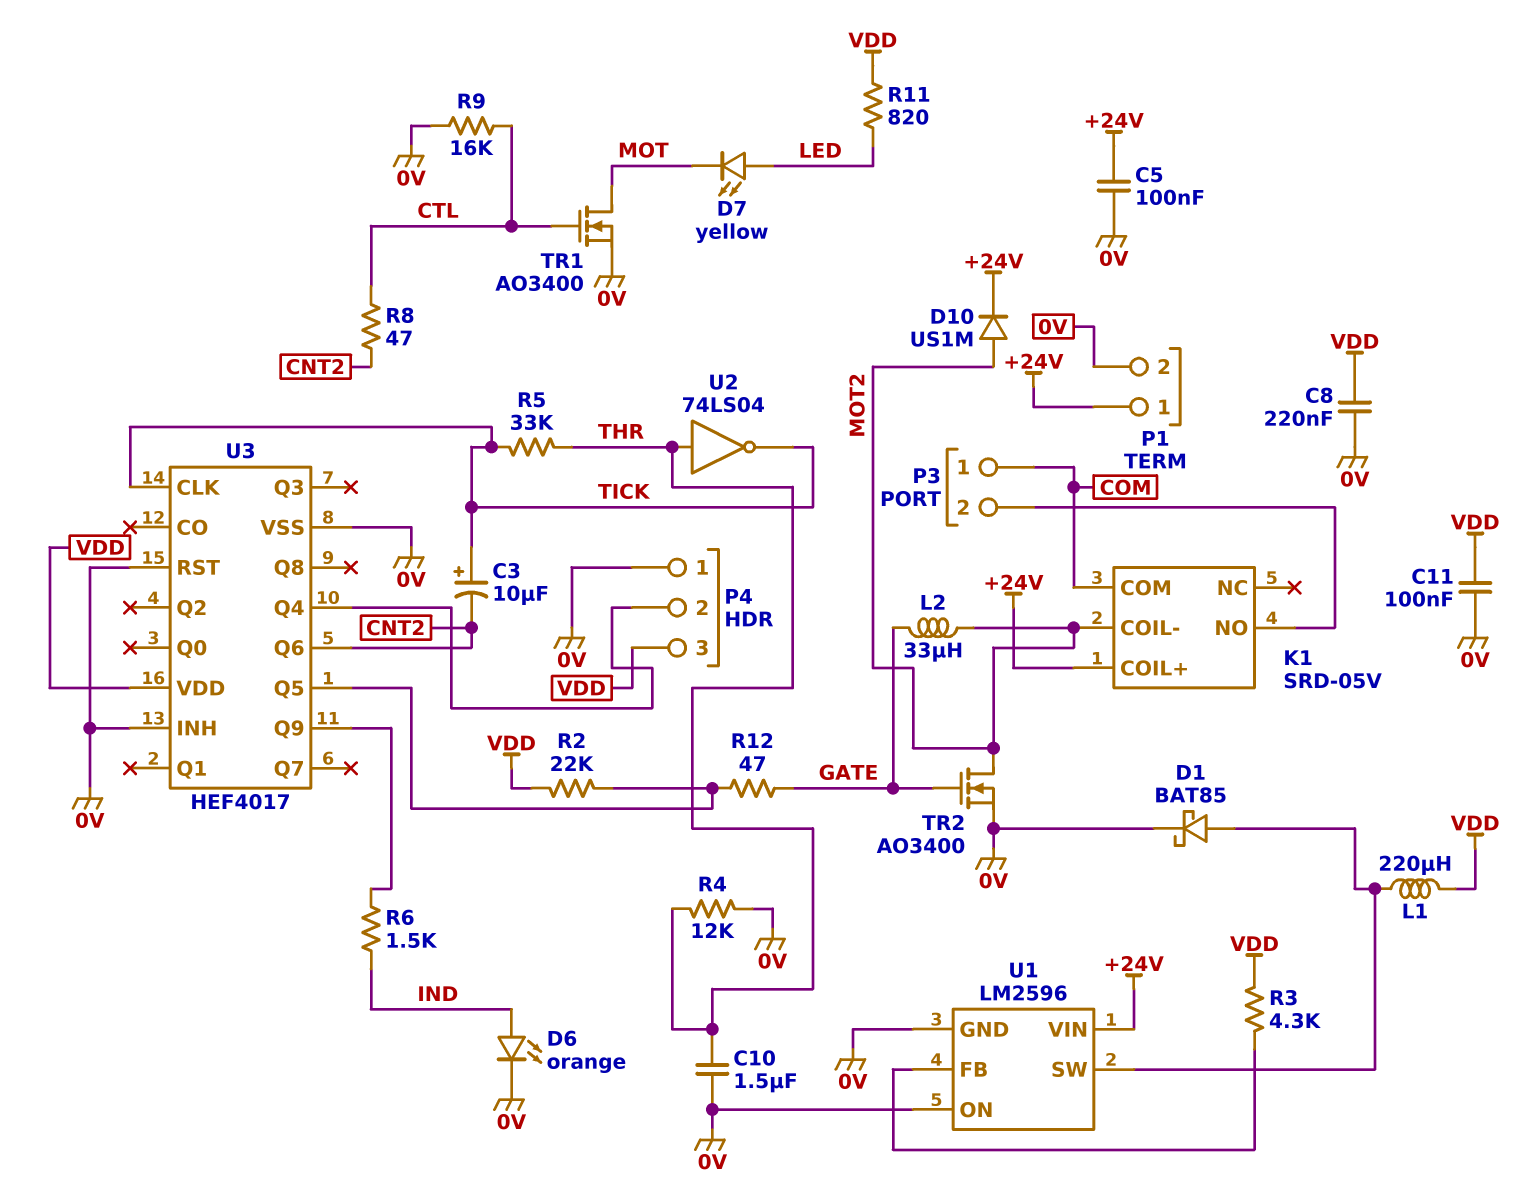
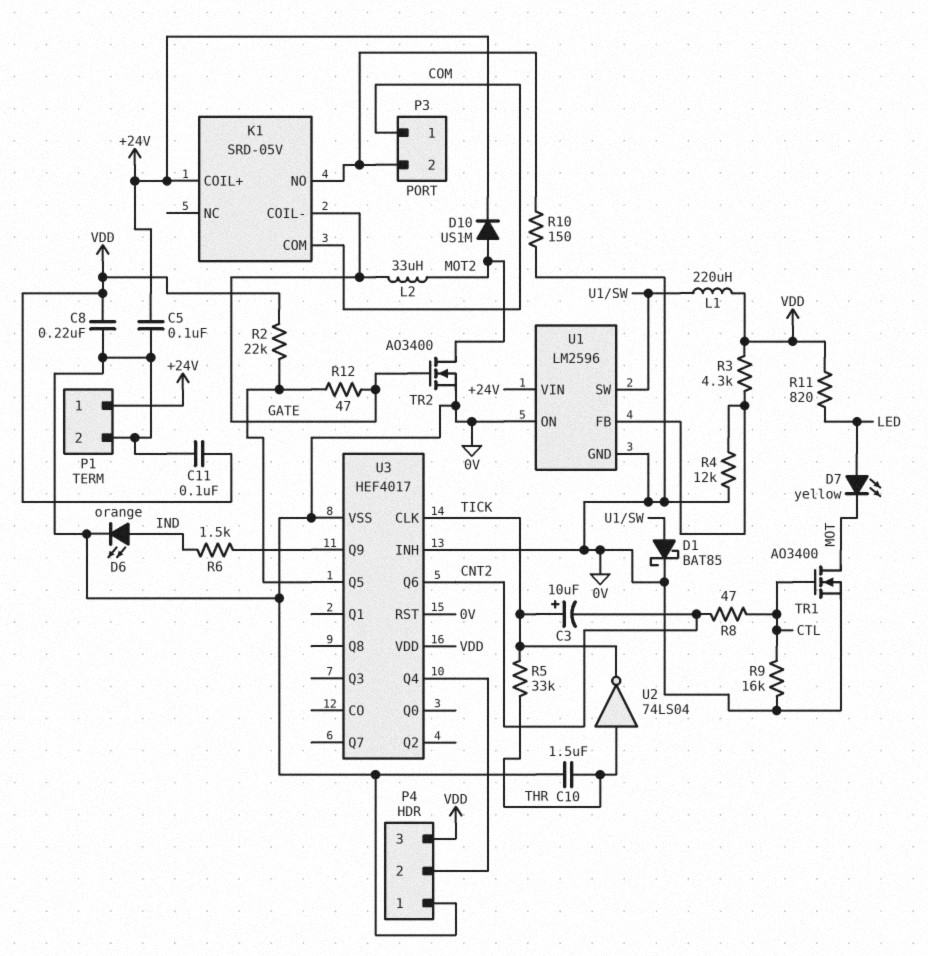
K1 pin COIL-: MOT2 -> GATE
R4: 12k (0V, THR) -> 12k (0V, U1/FB)
R10: none -> 150 (0V, K1/NO)

